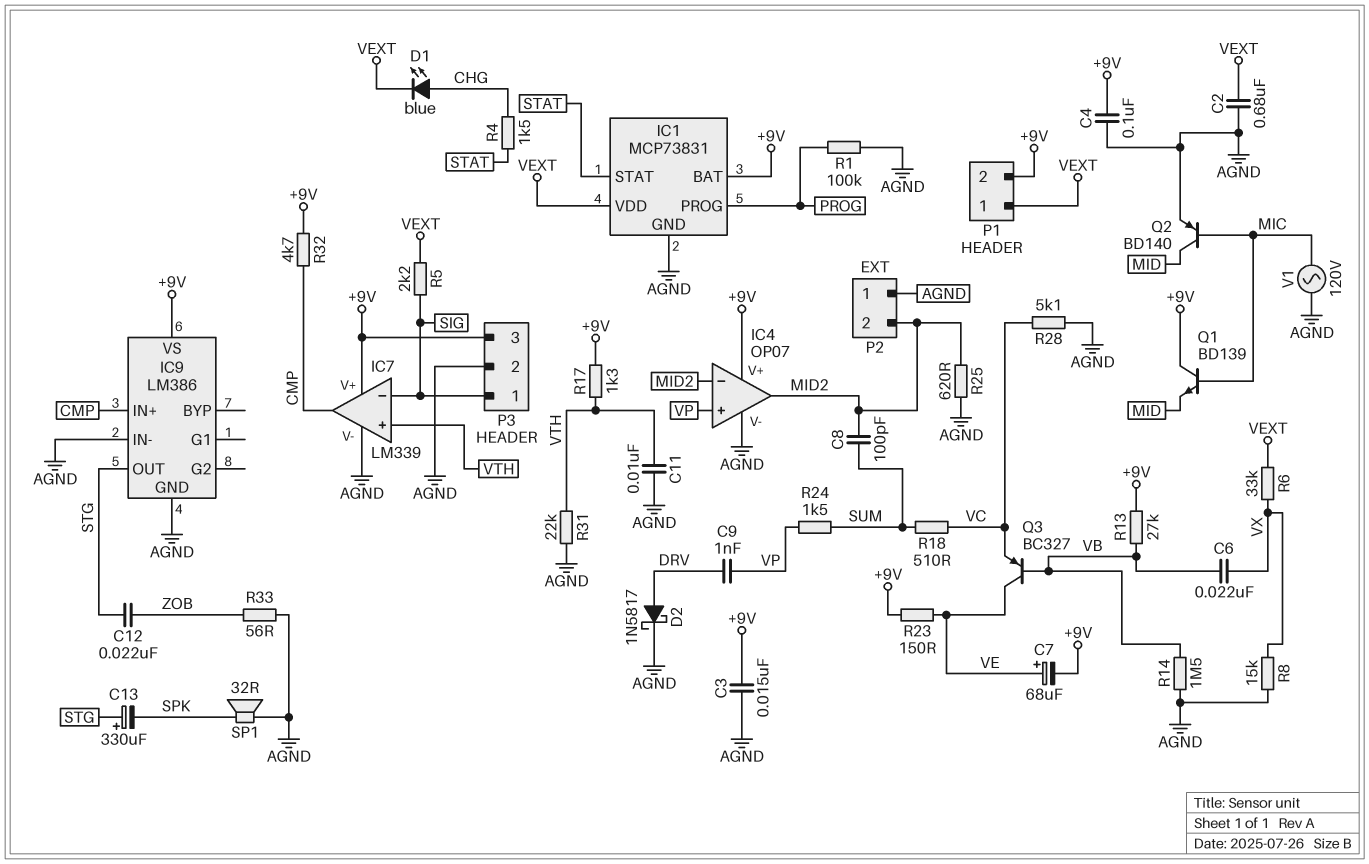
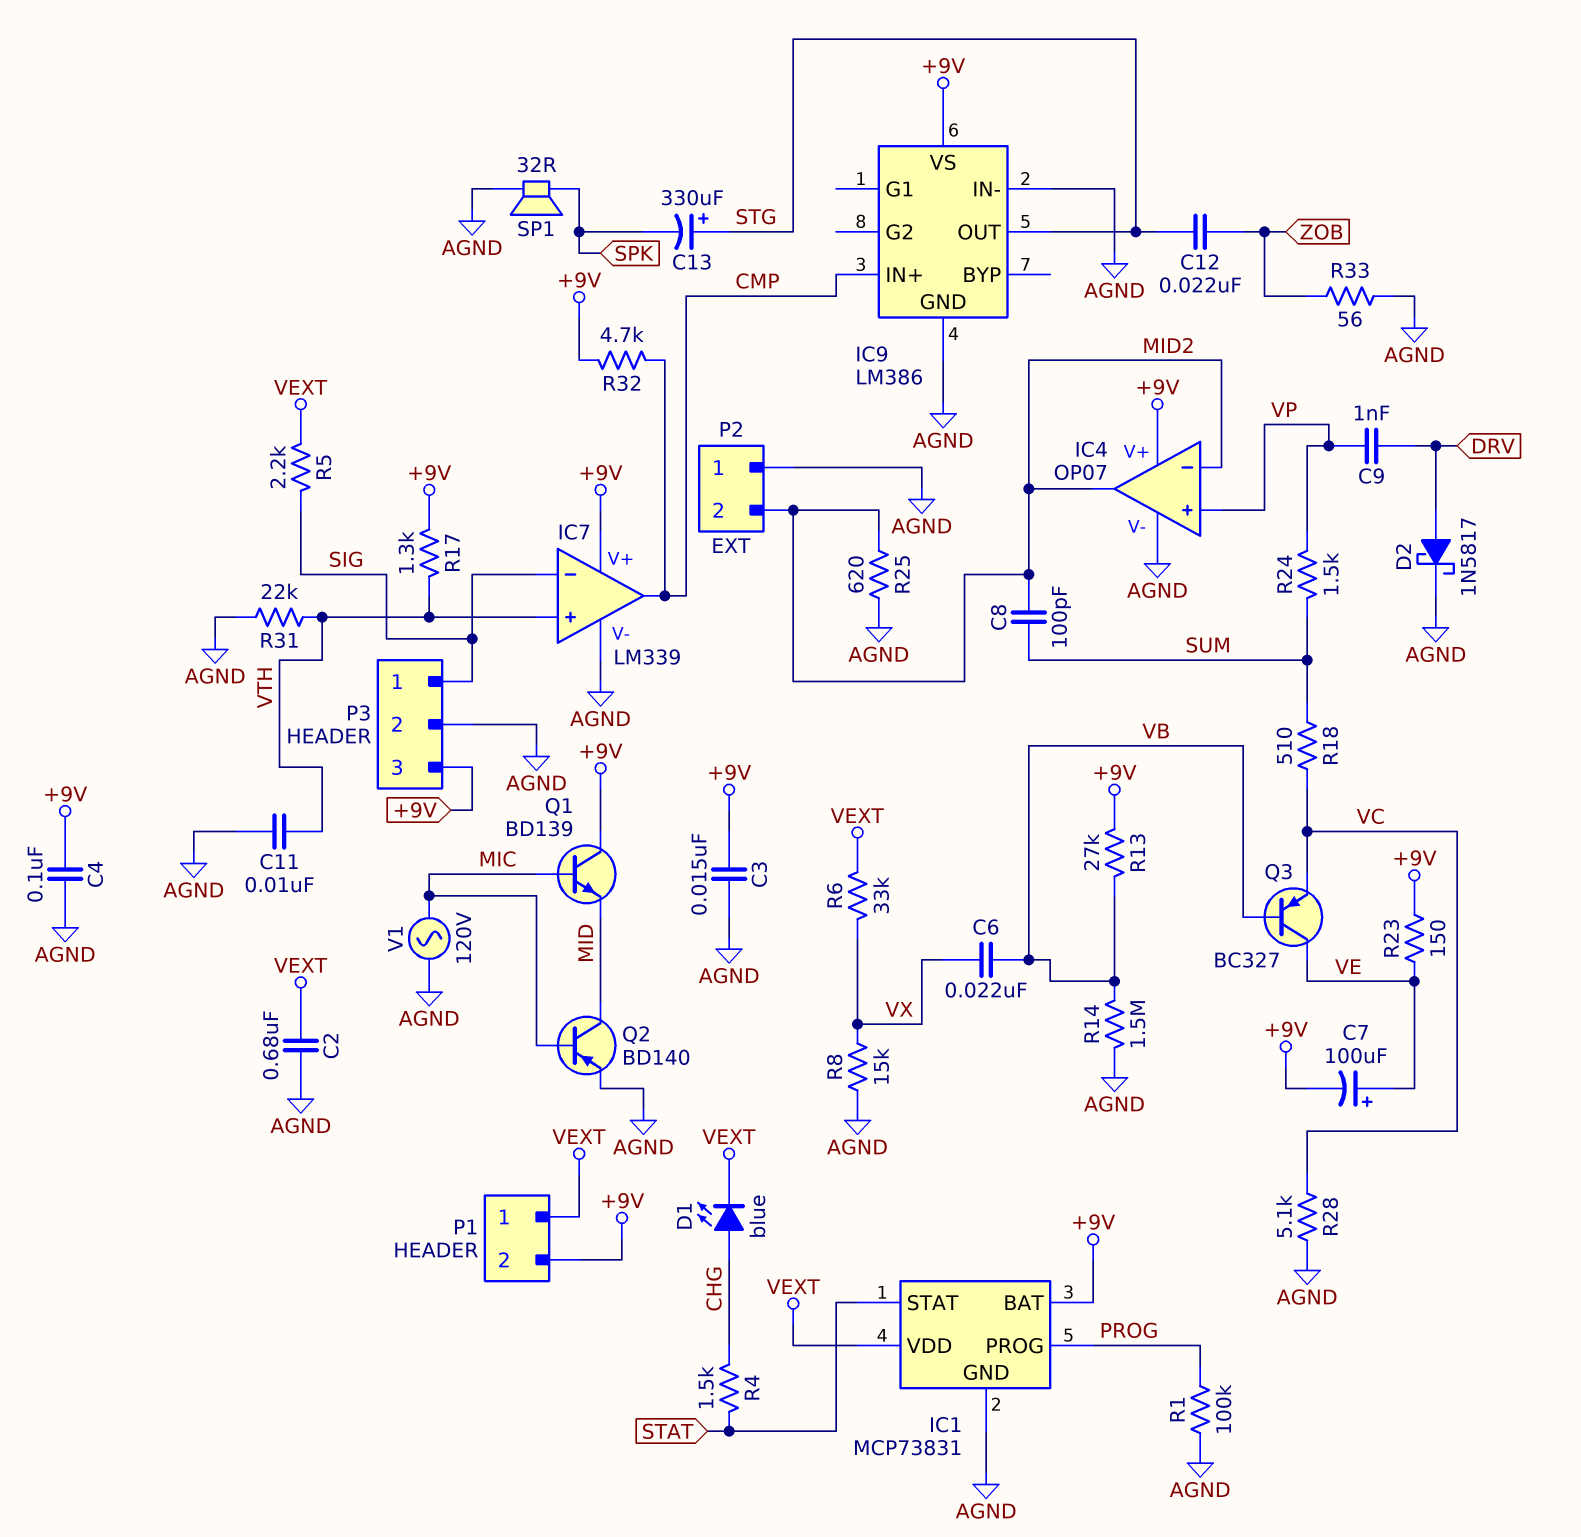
C7: 68uF (plus VE, minus +9V) -> 100uF (plus VE, minus +9V)

